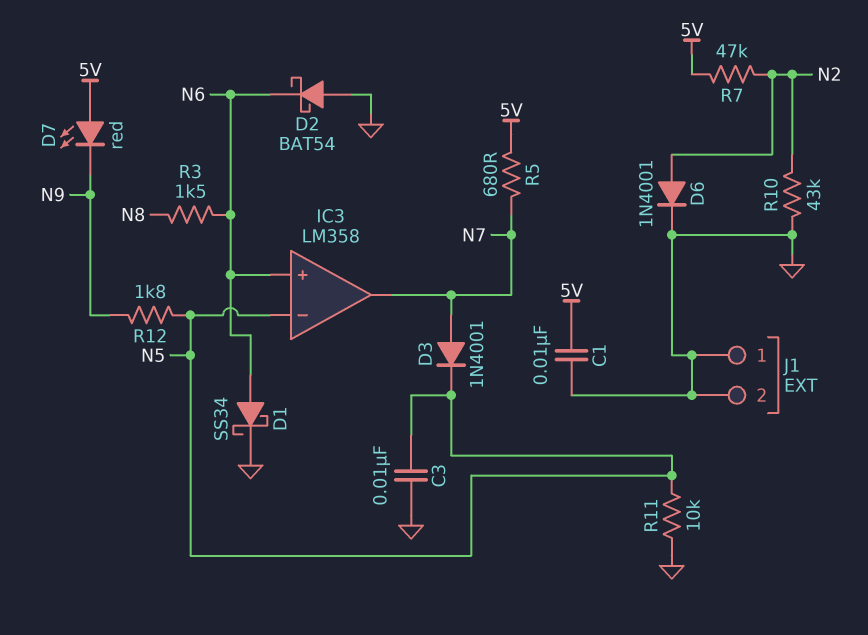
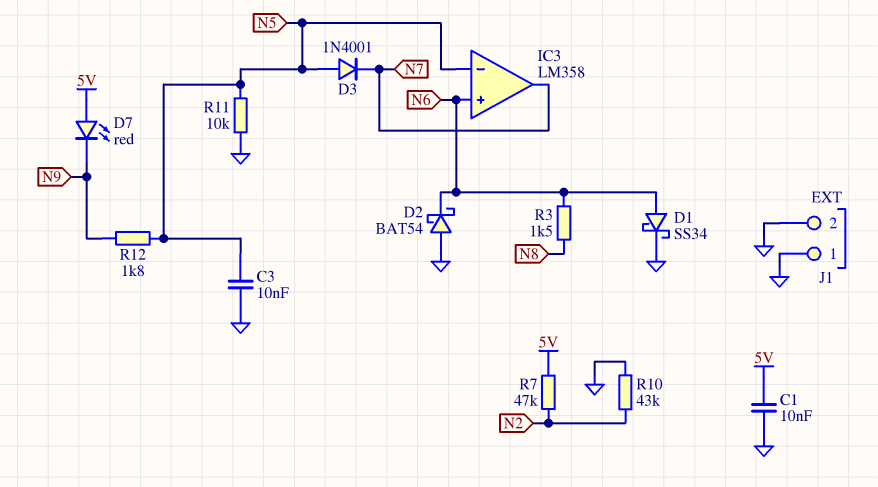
D3: diode 1N4001 (A N7, K N5) -> diode 1N4001 (A N5, K N7)
D6: diode 1N4001 (A N2, K GND) -> none
R5: 680 (5V, N7) -> none

